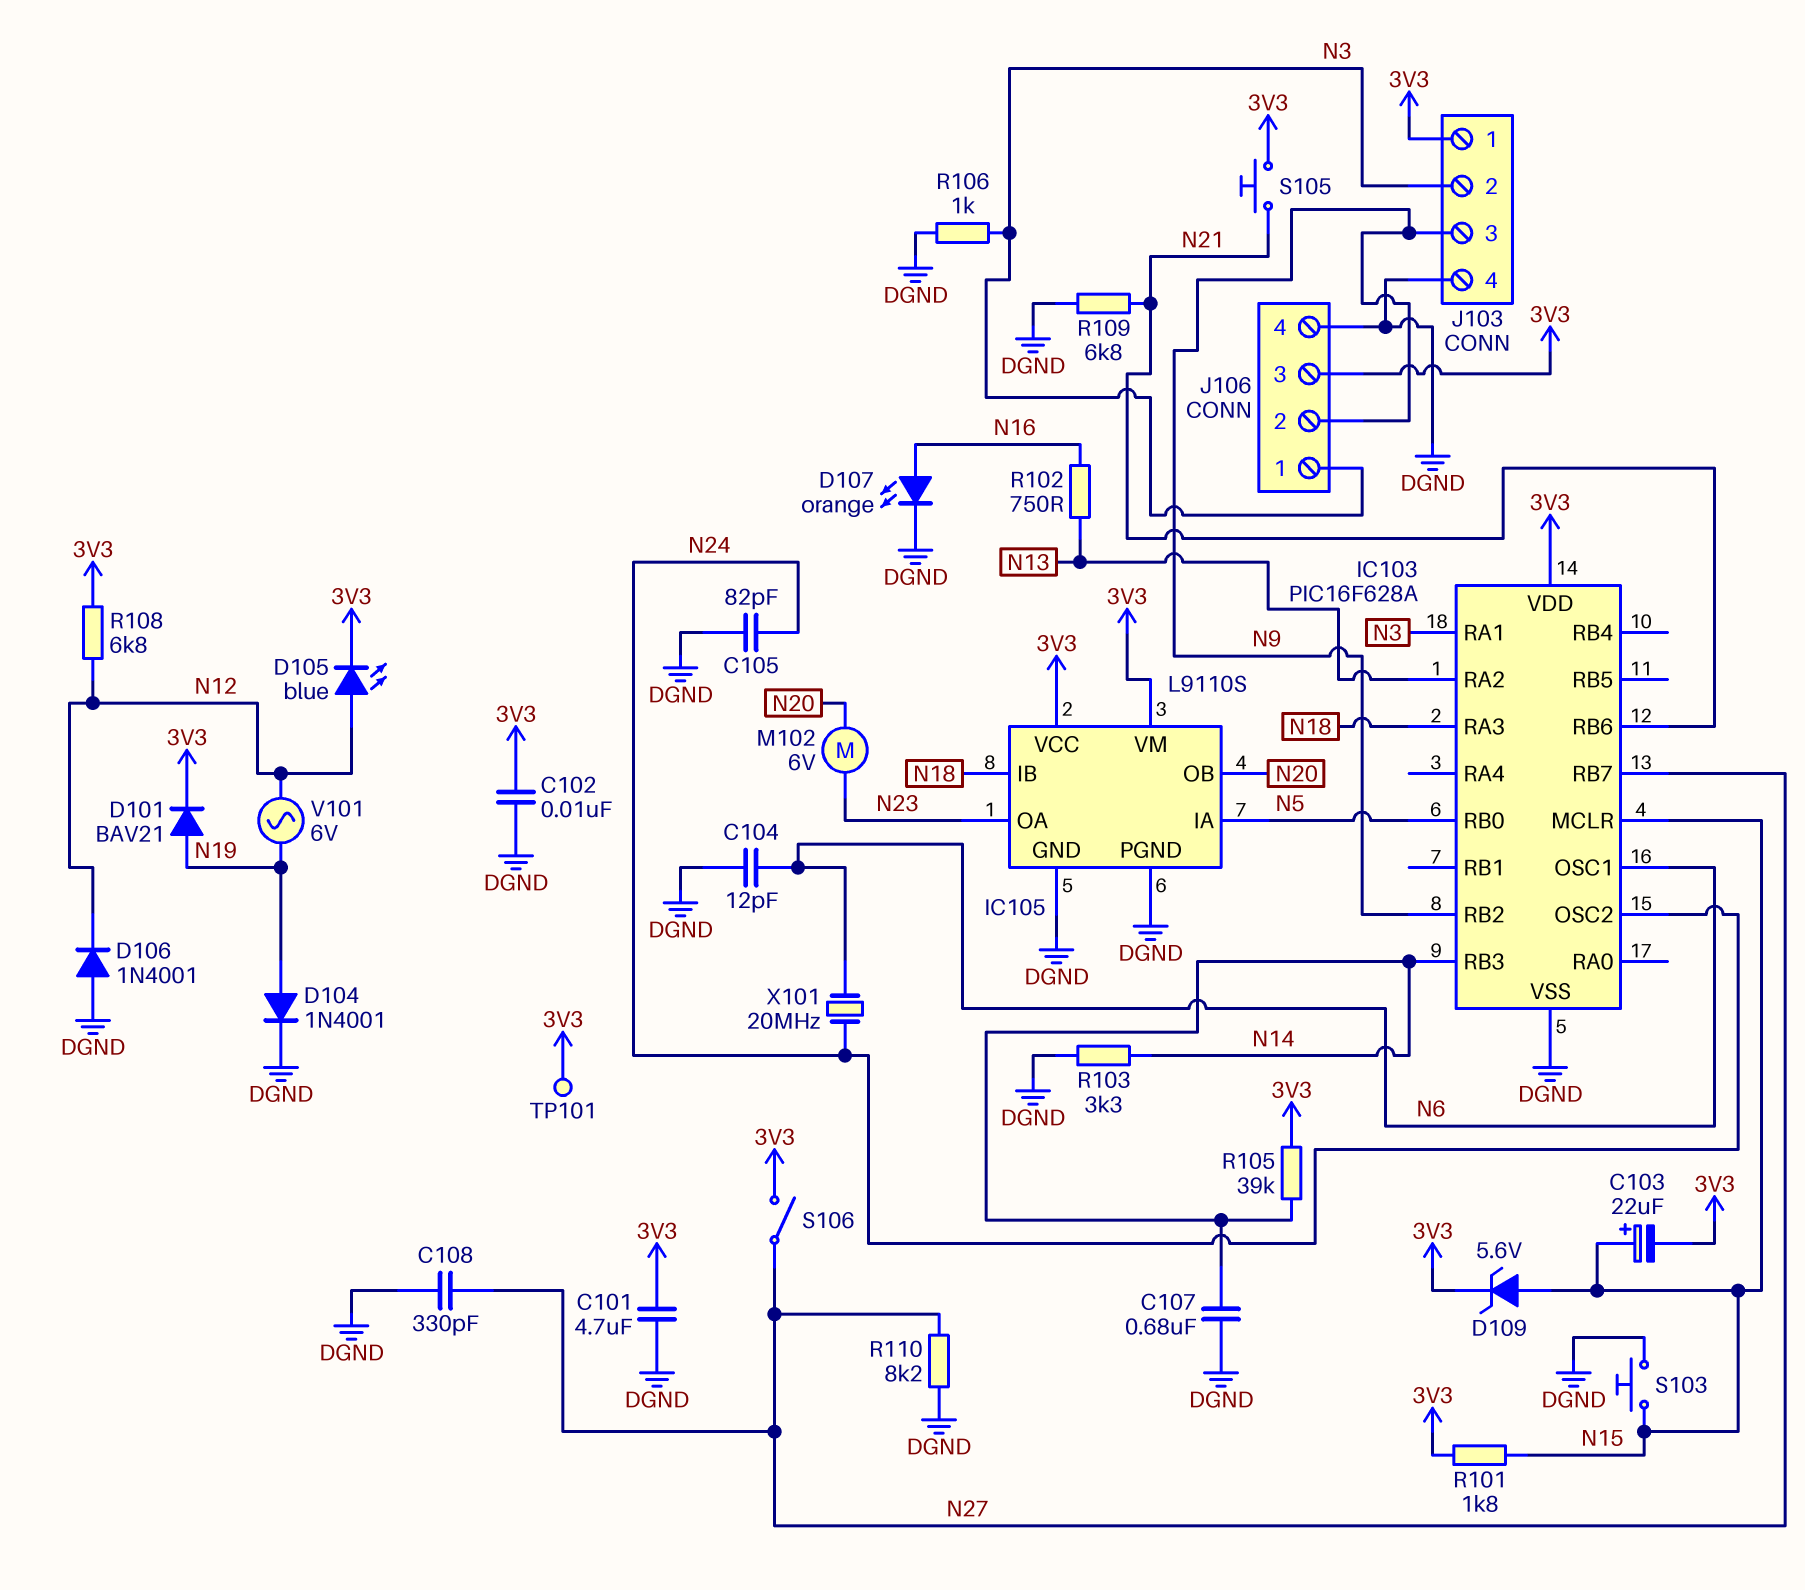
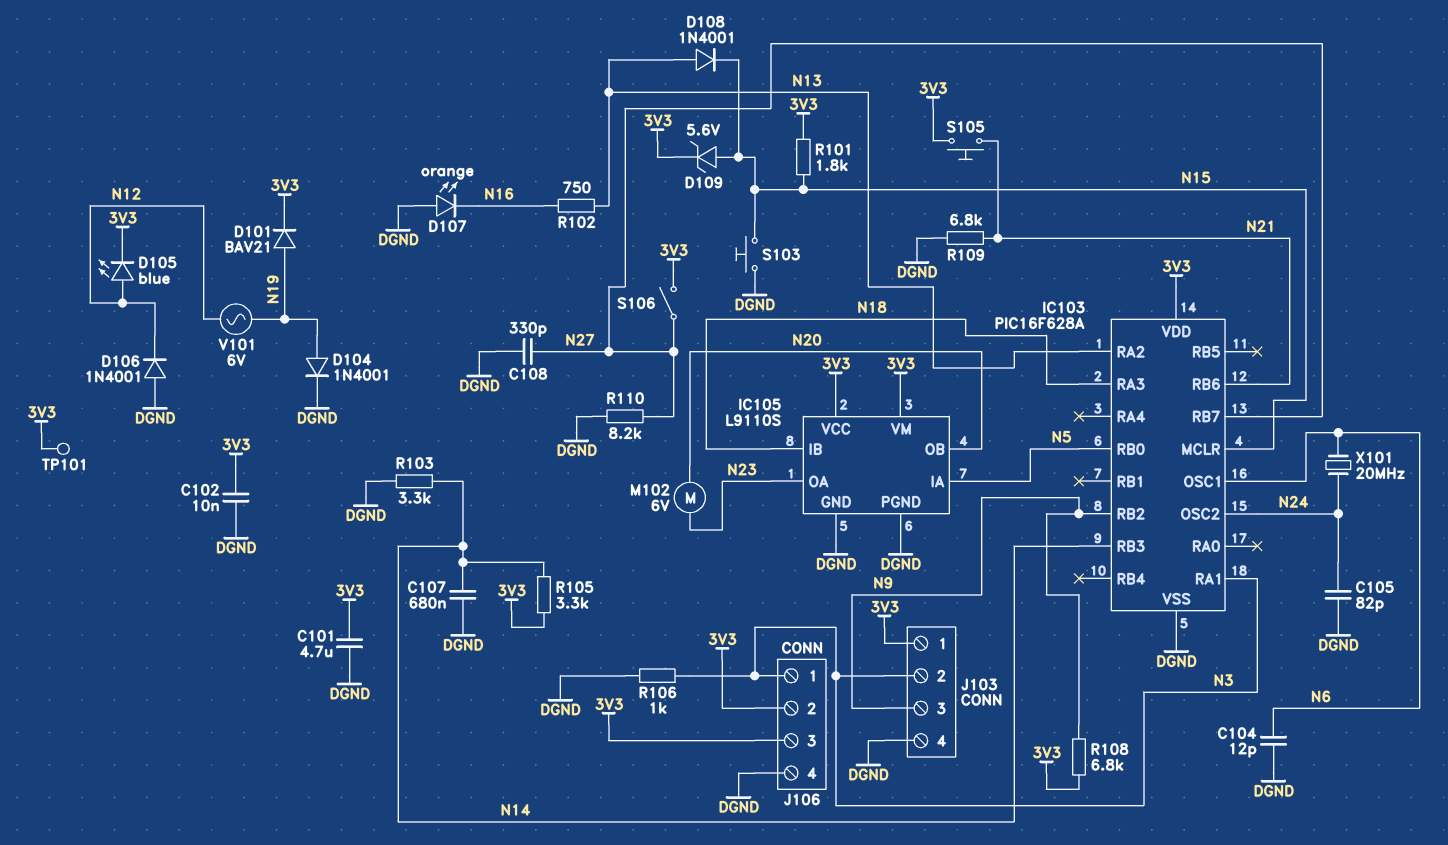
C103: 22uF (plus N15, minus 3V3) -> none
D107: LED orange (A N16, K DGND) -> LED orange (A DGND, K N16)
D108: none -> diode 1N4001 (A N13, K N15)
J106 pin 2: N9 -> 3V3
R105: 39k (3V3, N14) -> 3.3k (3V3, N14)
R108: 6.8k (3V3, N12) -> 6.8k (3V3, N9)

